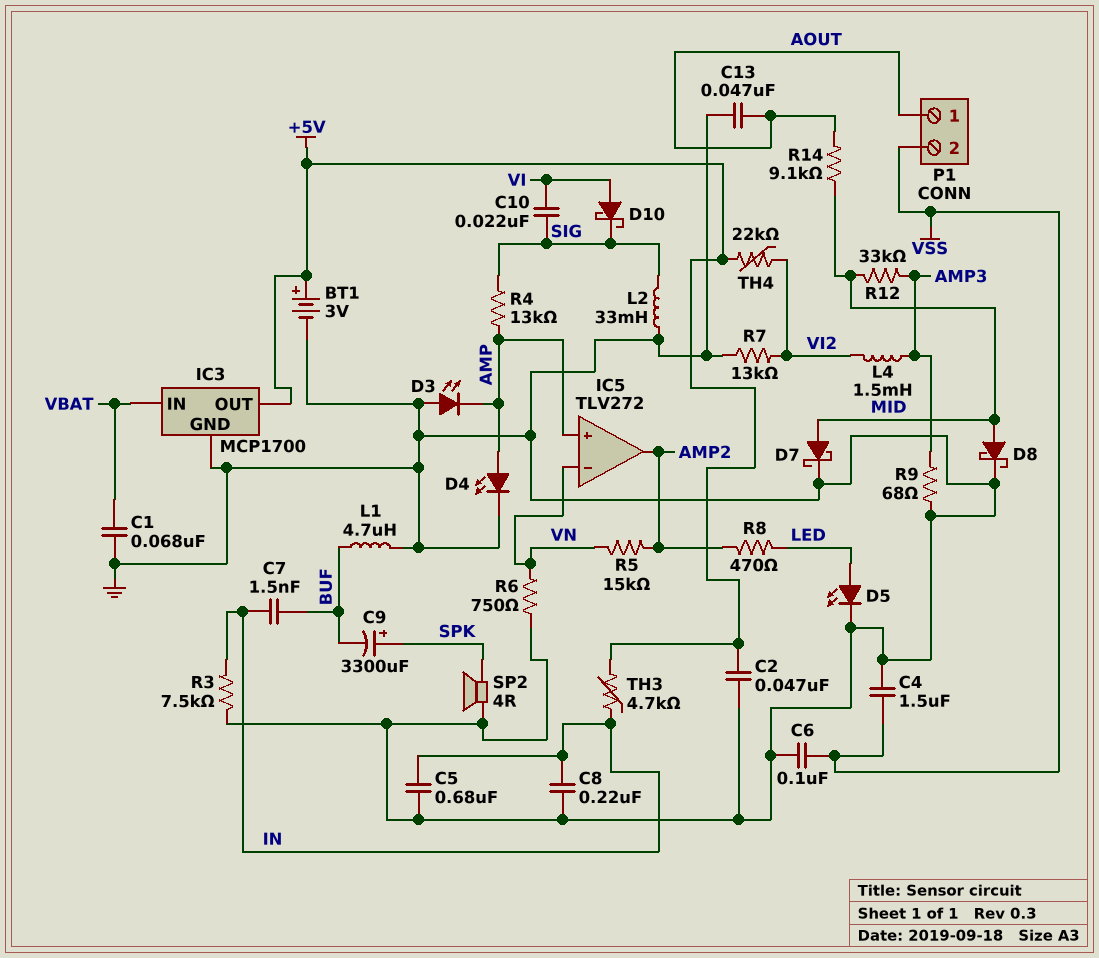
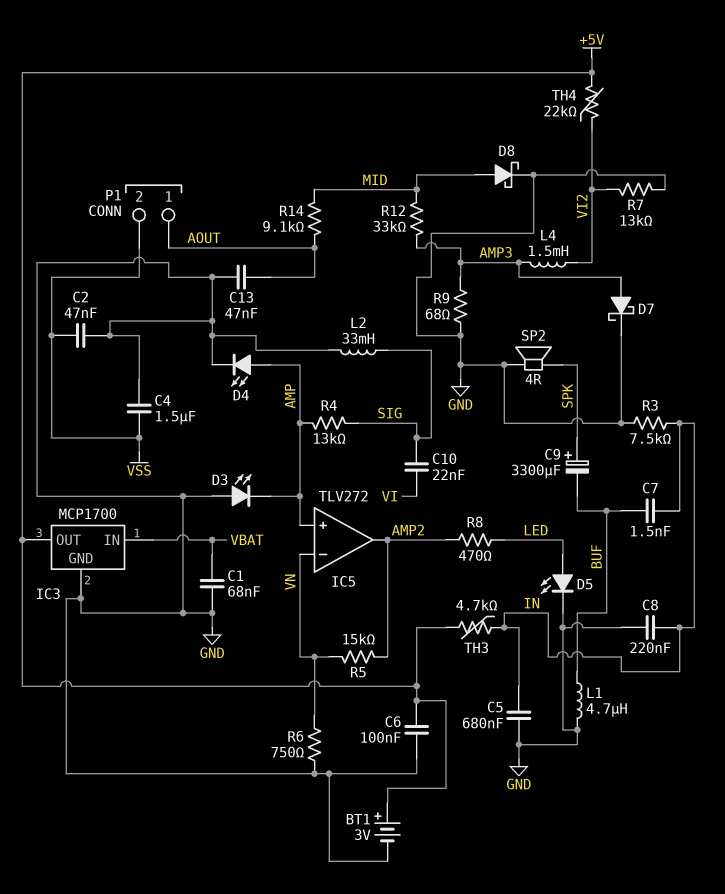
C2: 47nF (+5V, GND) -> 47nF (GND, VSS)
C6: 100nF (GND, VSS) -> 100nF (+5V, GND)
D7: schottky (A MID, K GND) -> schottky (A AMP3, K GND)
D10: schottky (A VI, K SIG) -> none

